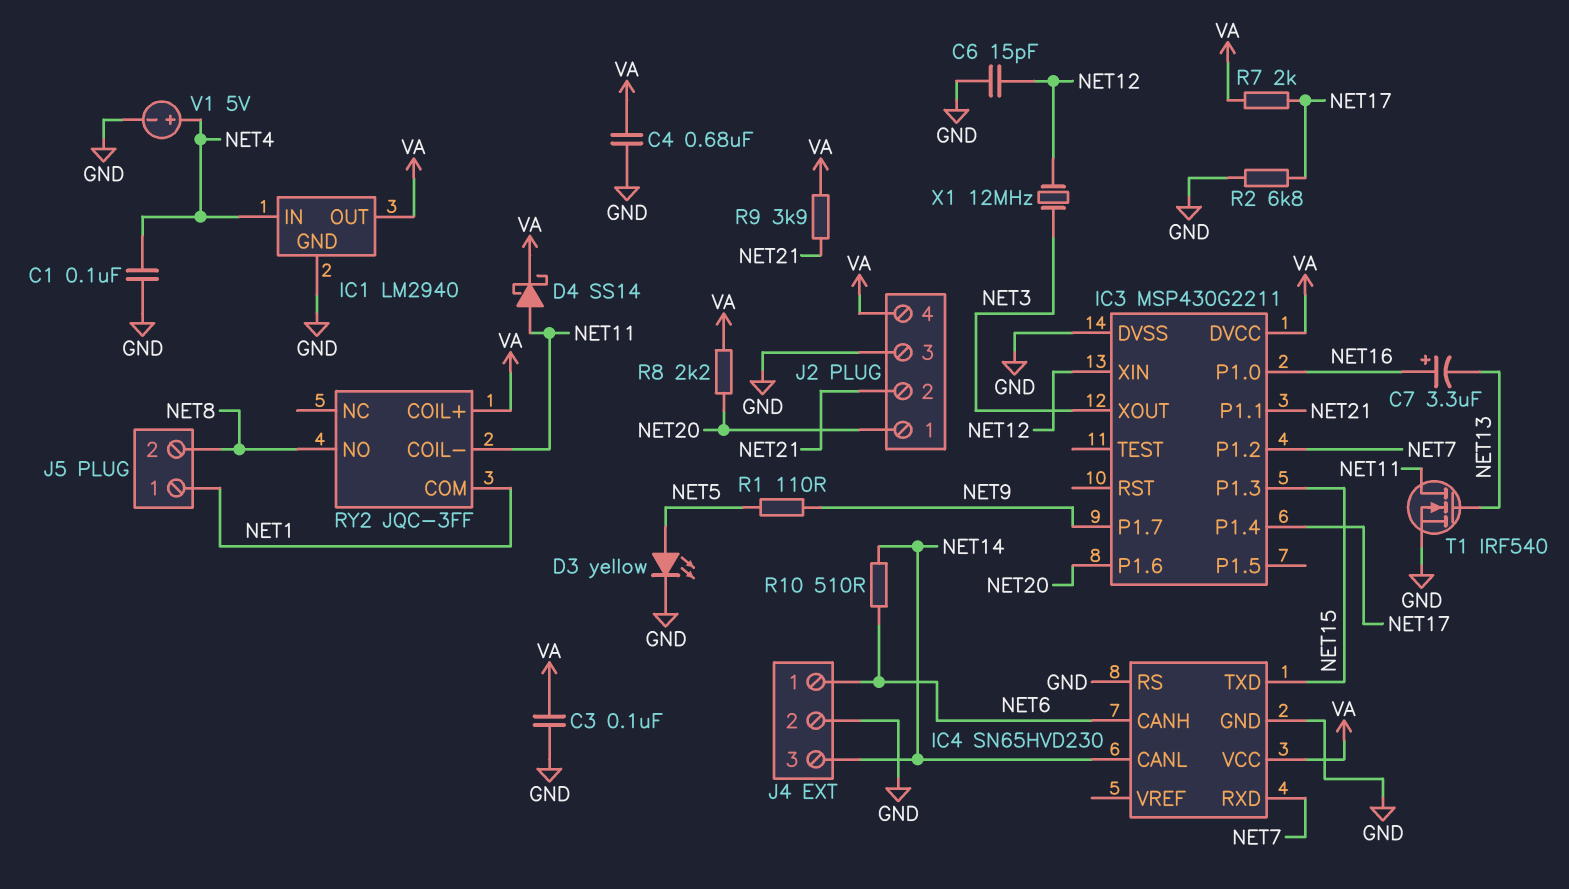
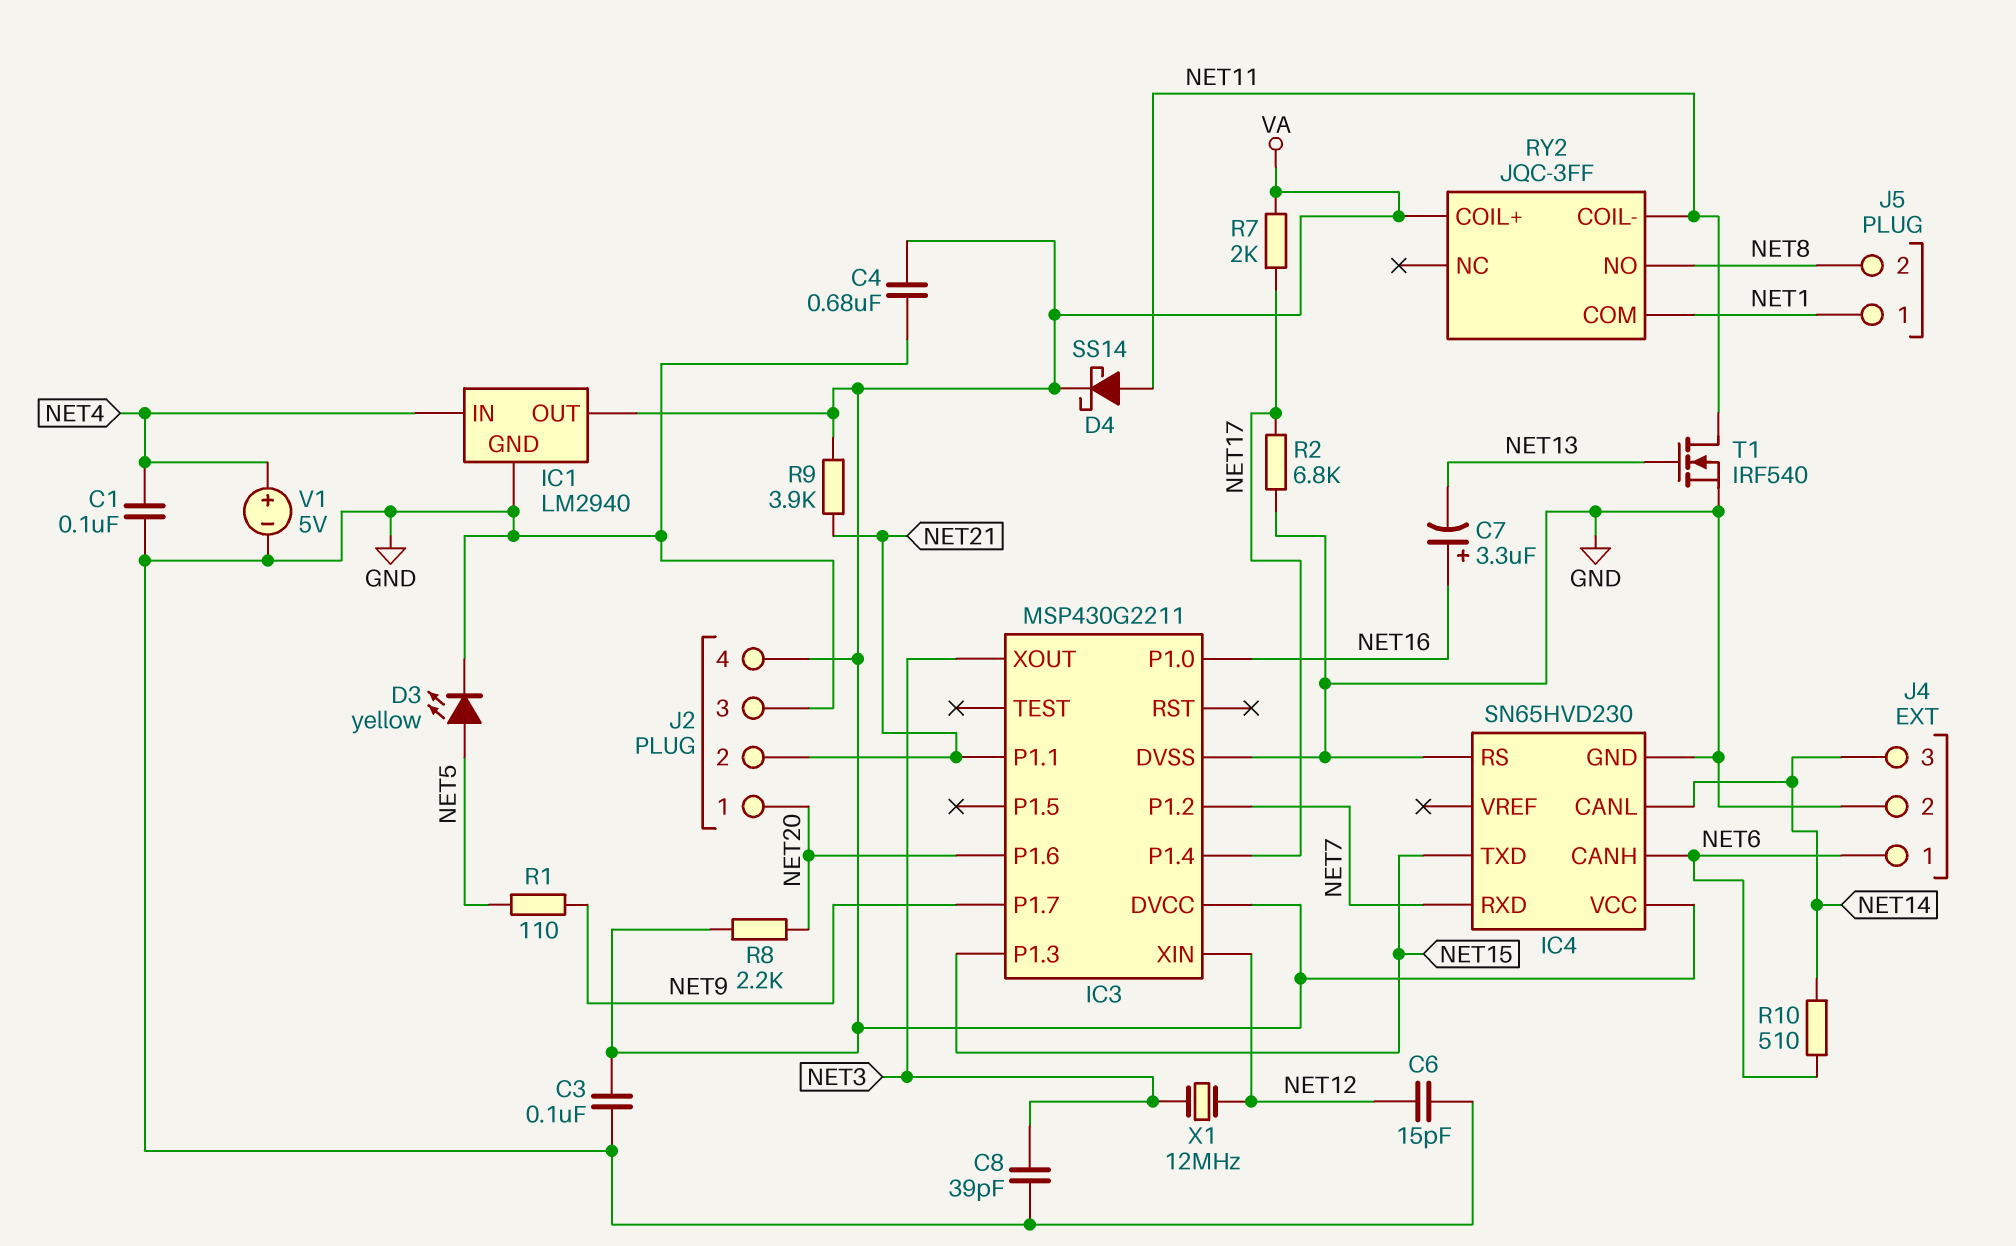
C8: none -> 39pF (GND, NET3)

